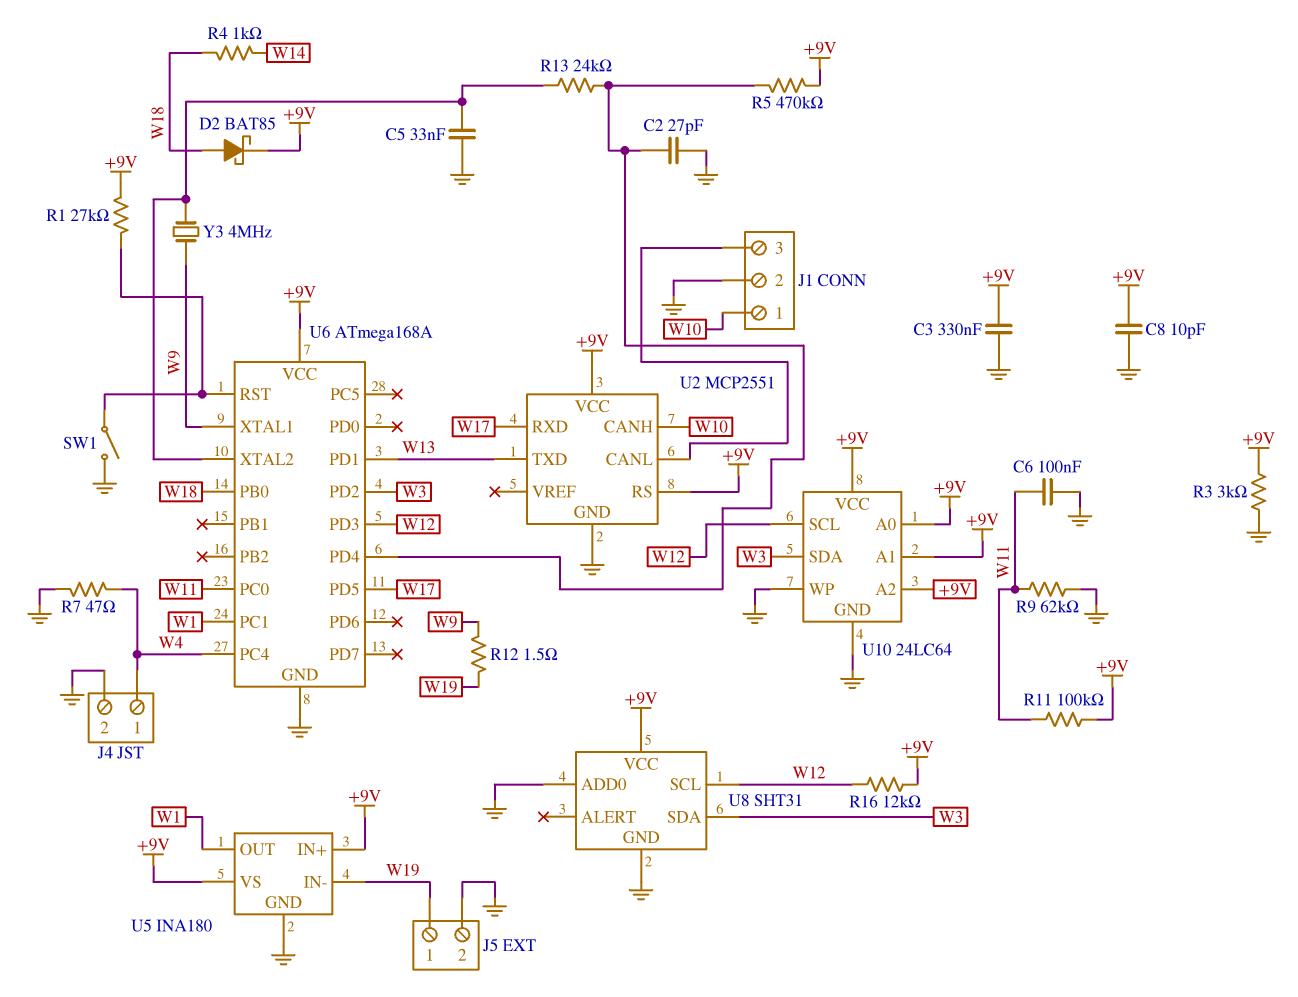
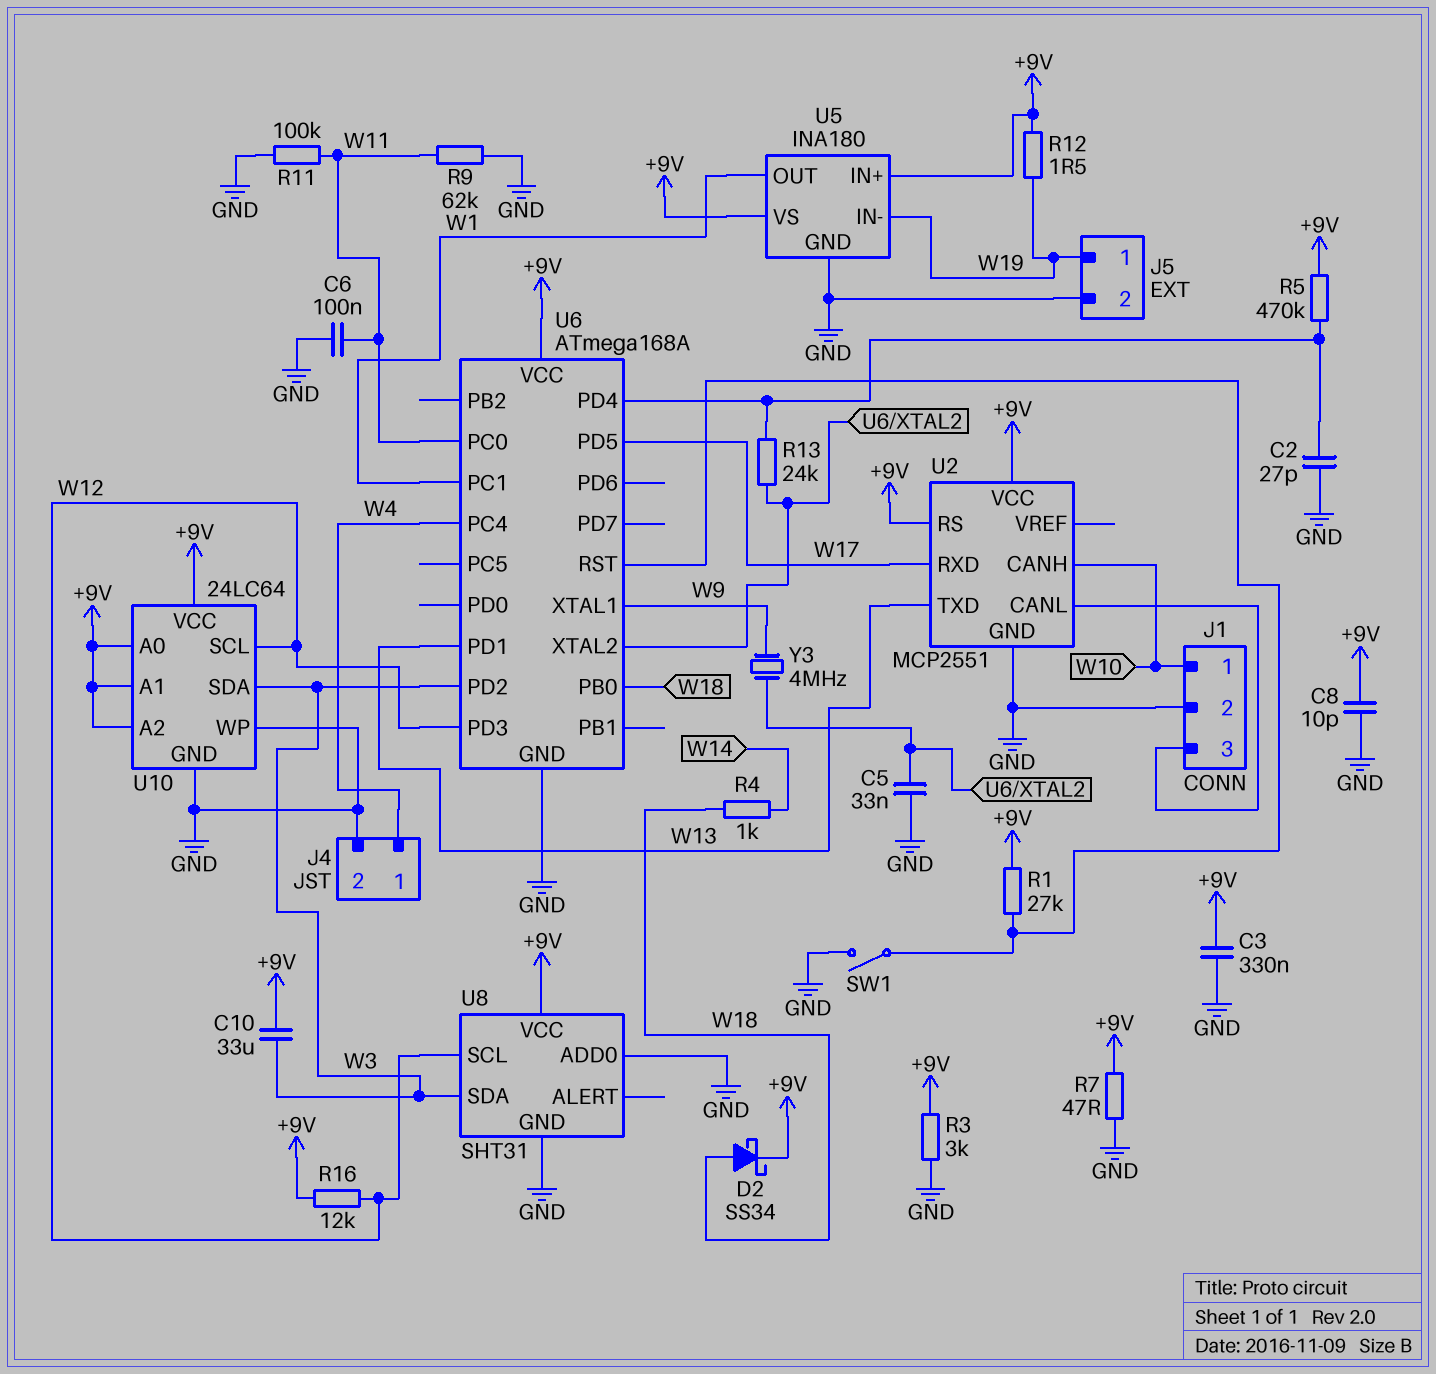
C10: none -> 33uF (+9V, W3)
D2: schottky BAT85 (A W18, K +9V) -> schottky SS34 (A W18, K +9V)
R7: 47 (GND, W4) -> 47 (+9V, GND)
R11: 100k (+9V, W11) -> 100k (GND, W11)
R12: 1.5 (W9, W19) -> 1.5 (+9V, W19)

